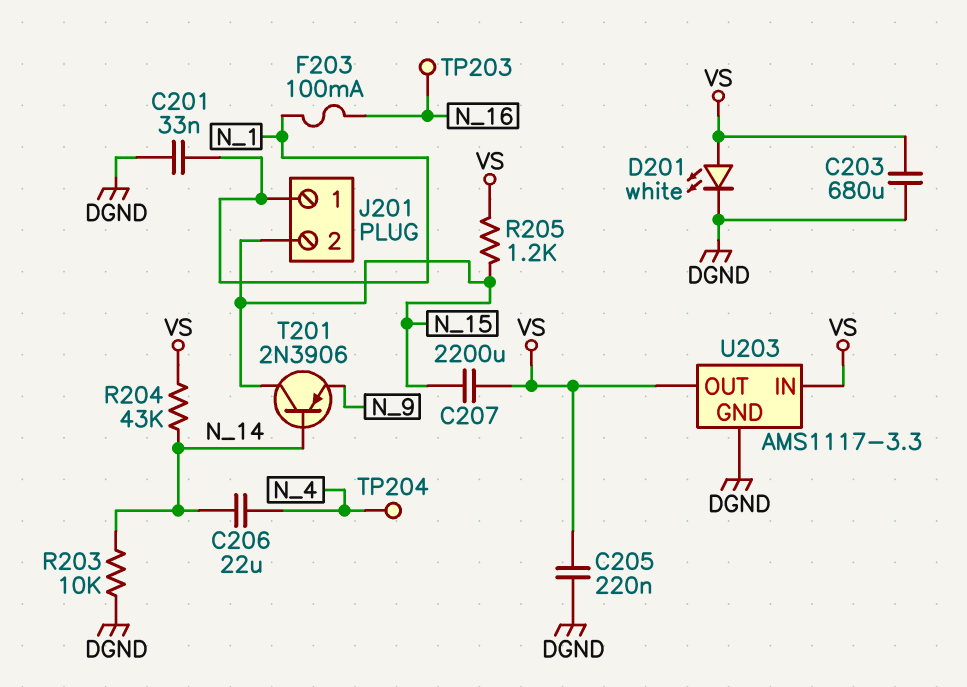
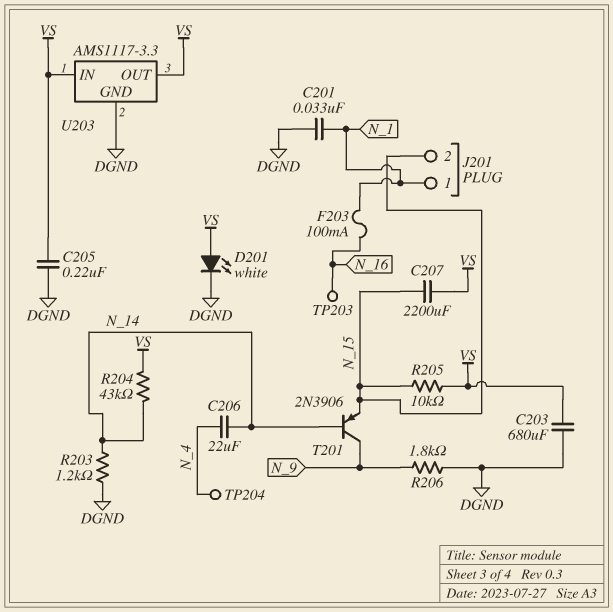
R203: 10k (DGND, N_14) -> 1.2k (DGND, N_14)
R205: 1.2k (N_15, VS) -> 10k (N_15, VS)
R206: none -> 1.8k (DGND, N_9)
T201: PNP 2N3906 (B N_14, C N_15, E N_9) -> PNP 2N3906 (B N_14, C N_9, E N_15)

